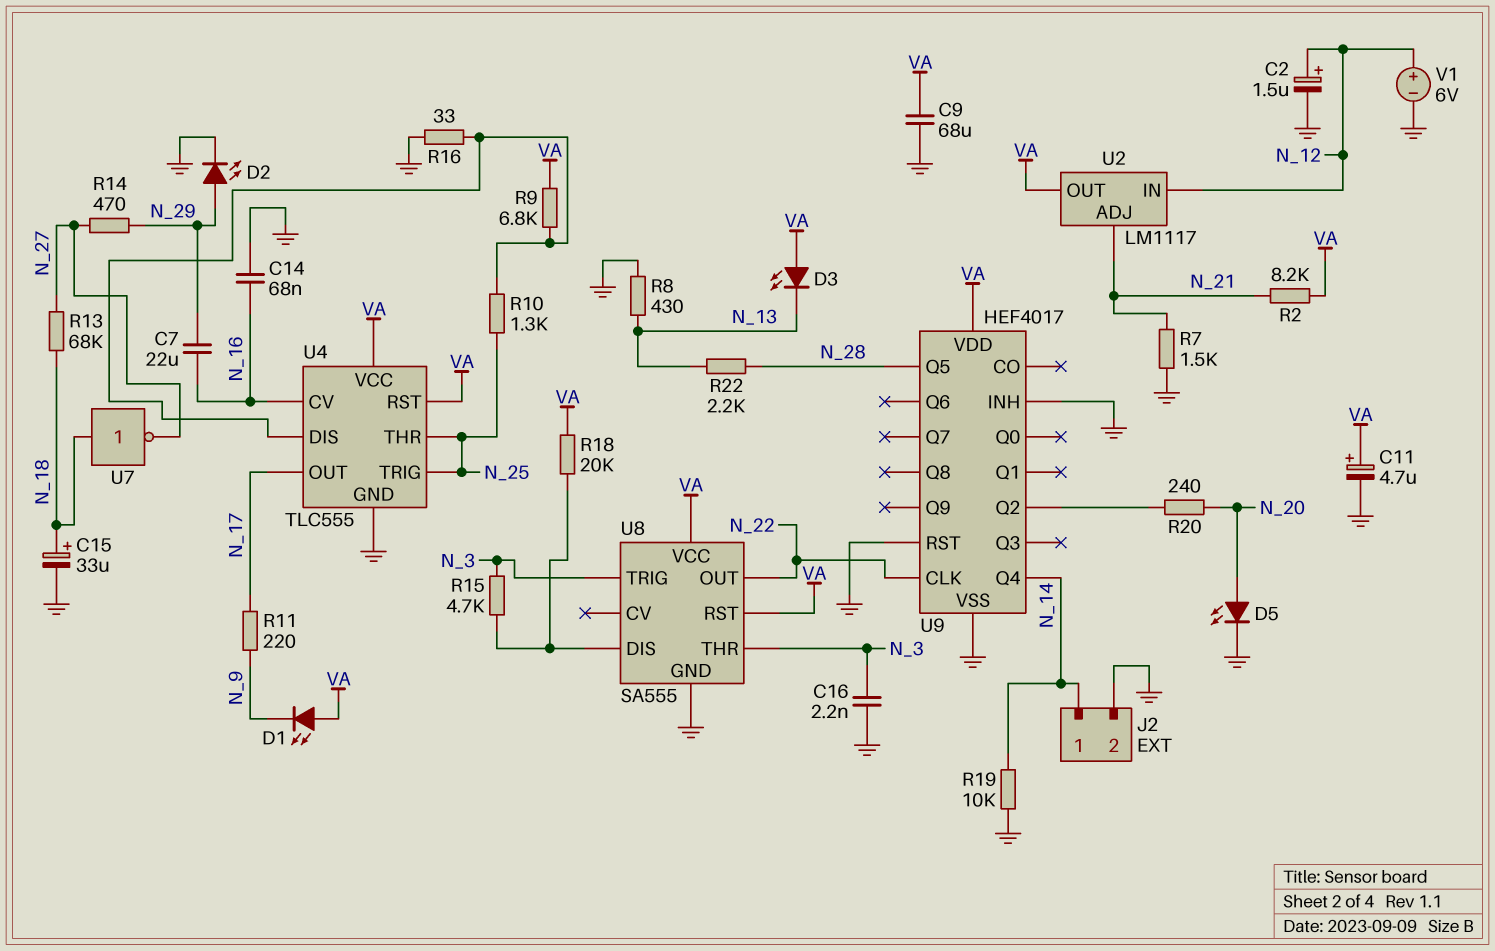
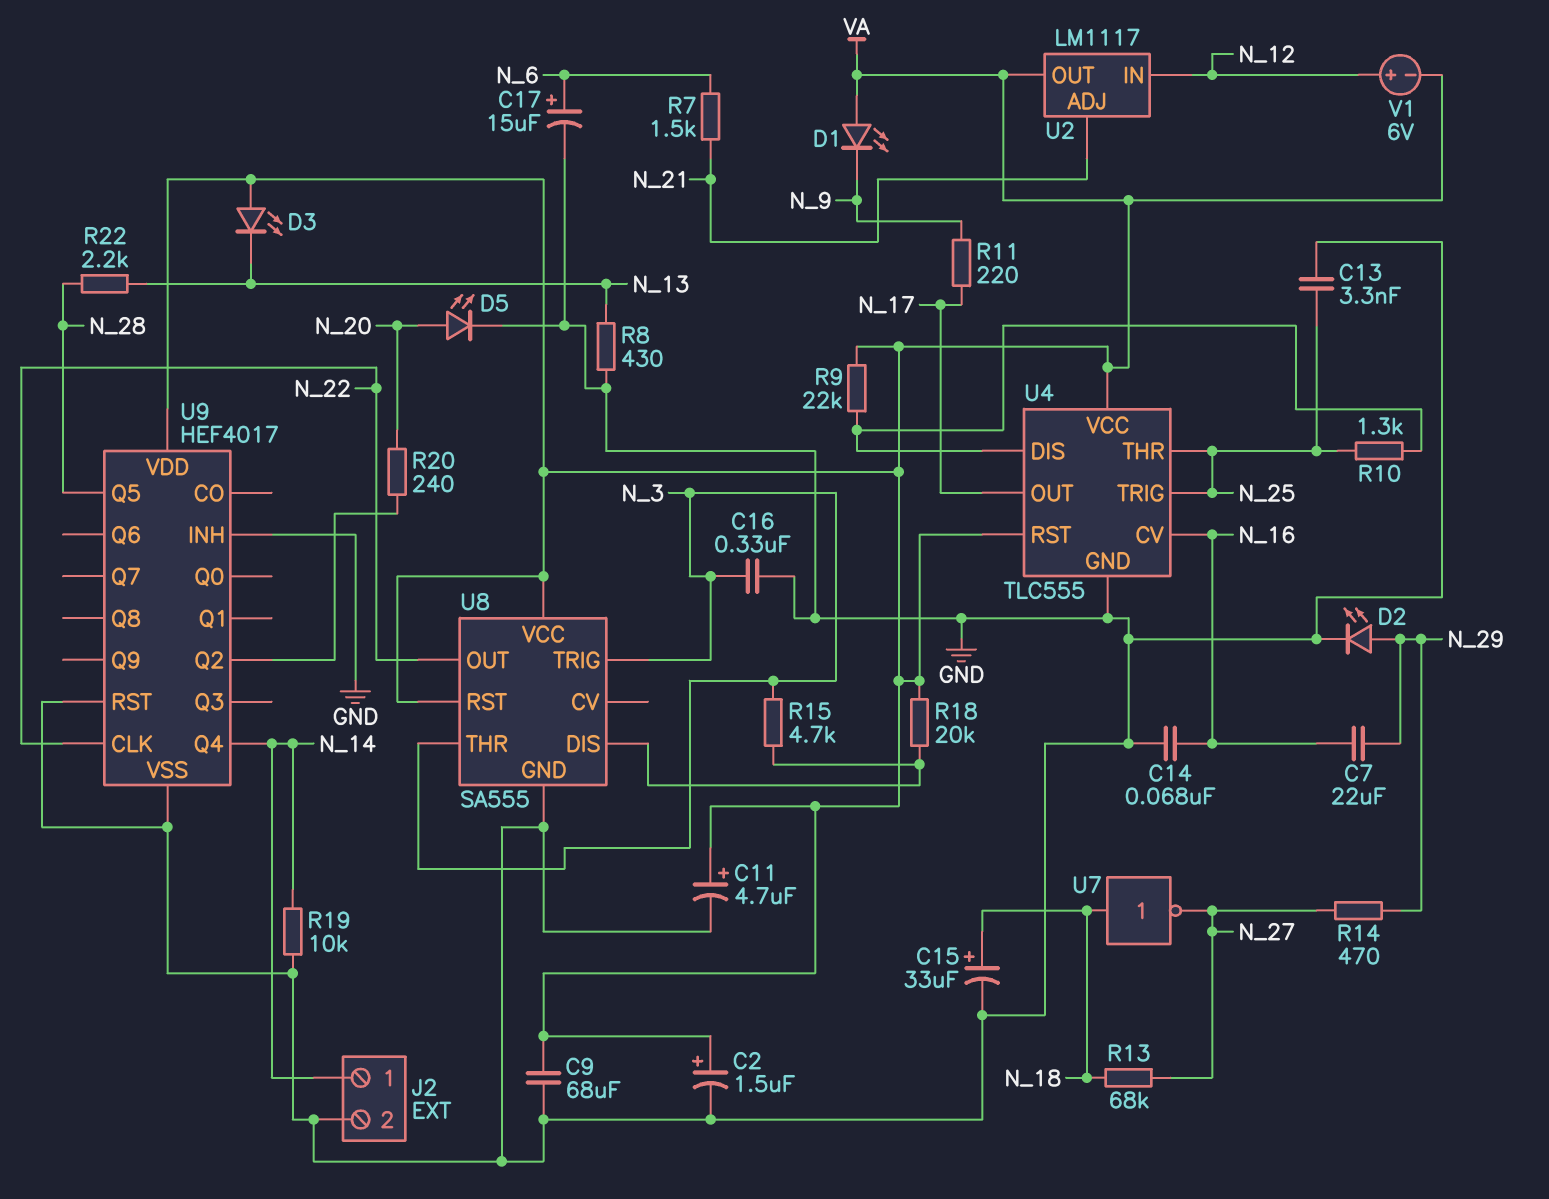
C2: 1.5uF (plus N_12, minus GND) -> 1.5uF (plus VA, minus GND)
C13: none -> 3.3nF (GND, N_25)
C16: 2.2nF (GND, N_3) -> 330nF (GND, N_3)
C17: none -> 15uF (plus N_6, minus GND)
R2: 8.2k (N_21, VA) -> none
R7: 1.5k (GND, N_21) -> 1.5k (N_6, N_21)
R9: 6.8k (U4/DIS, VA) -> 22k (U4/DIS, VA)
R16: 33 (GND, U4/DIS) -> none
V1: 6V (plus N_12, minus GND) -> 6V (plus N_12, minus VA)

